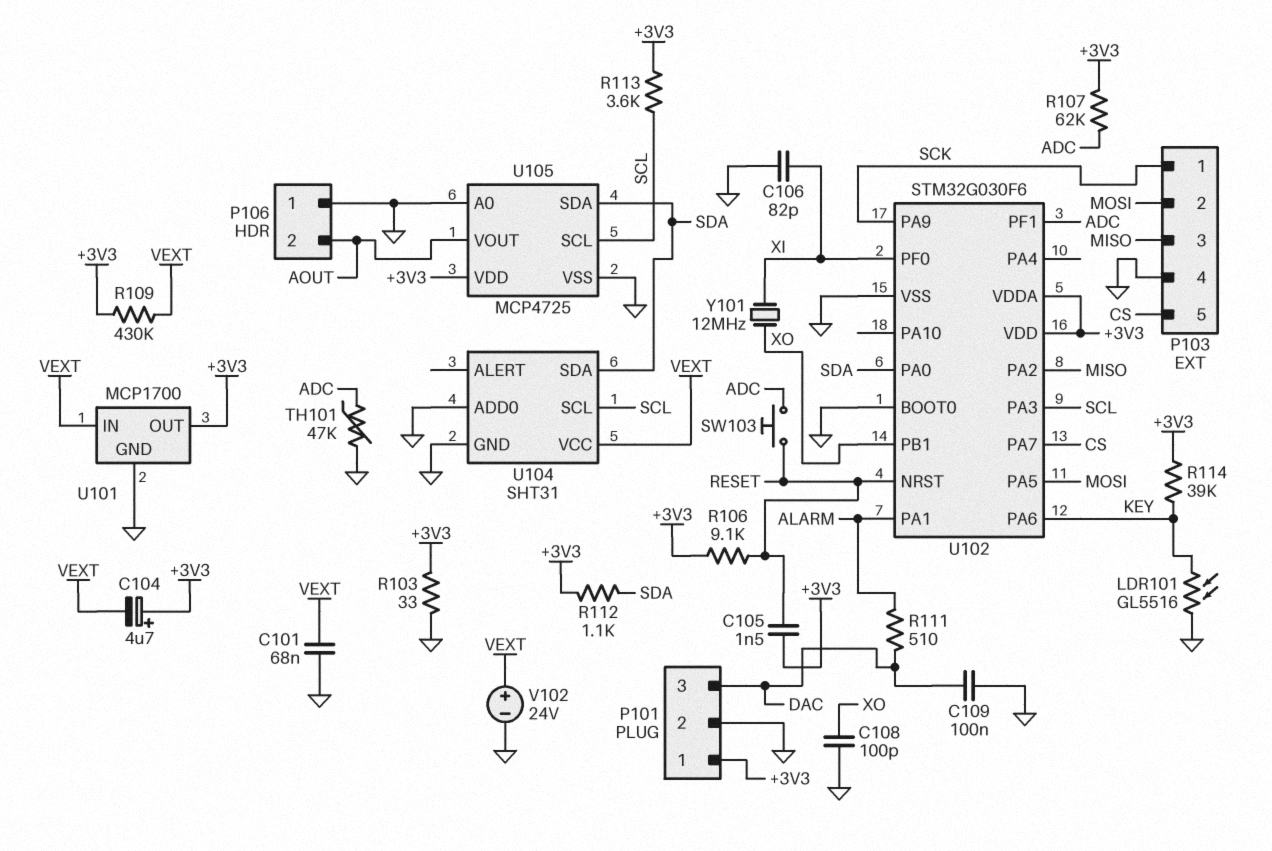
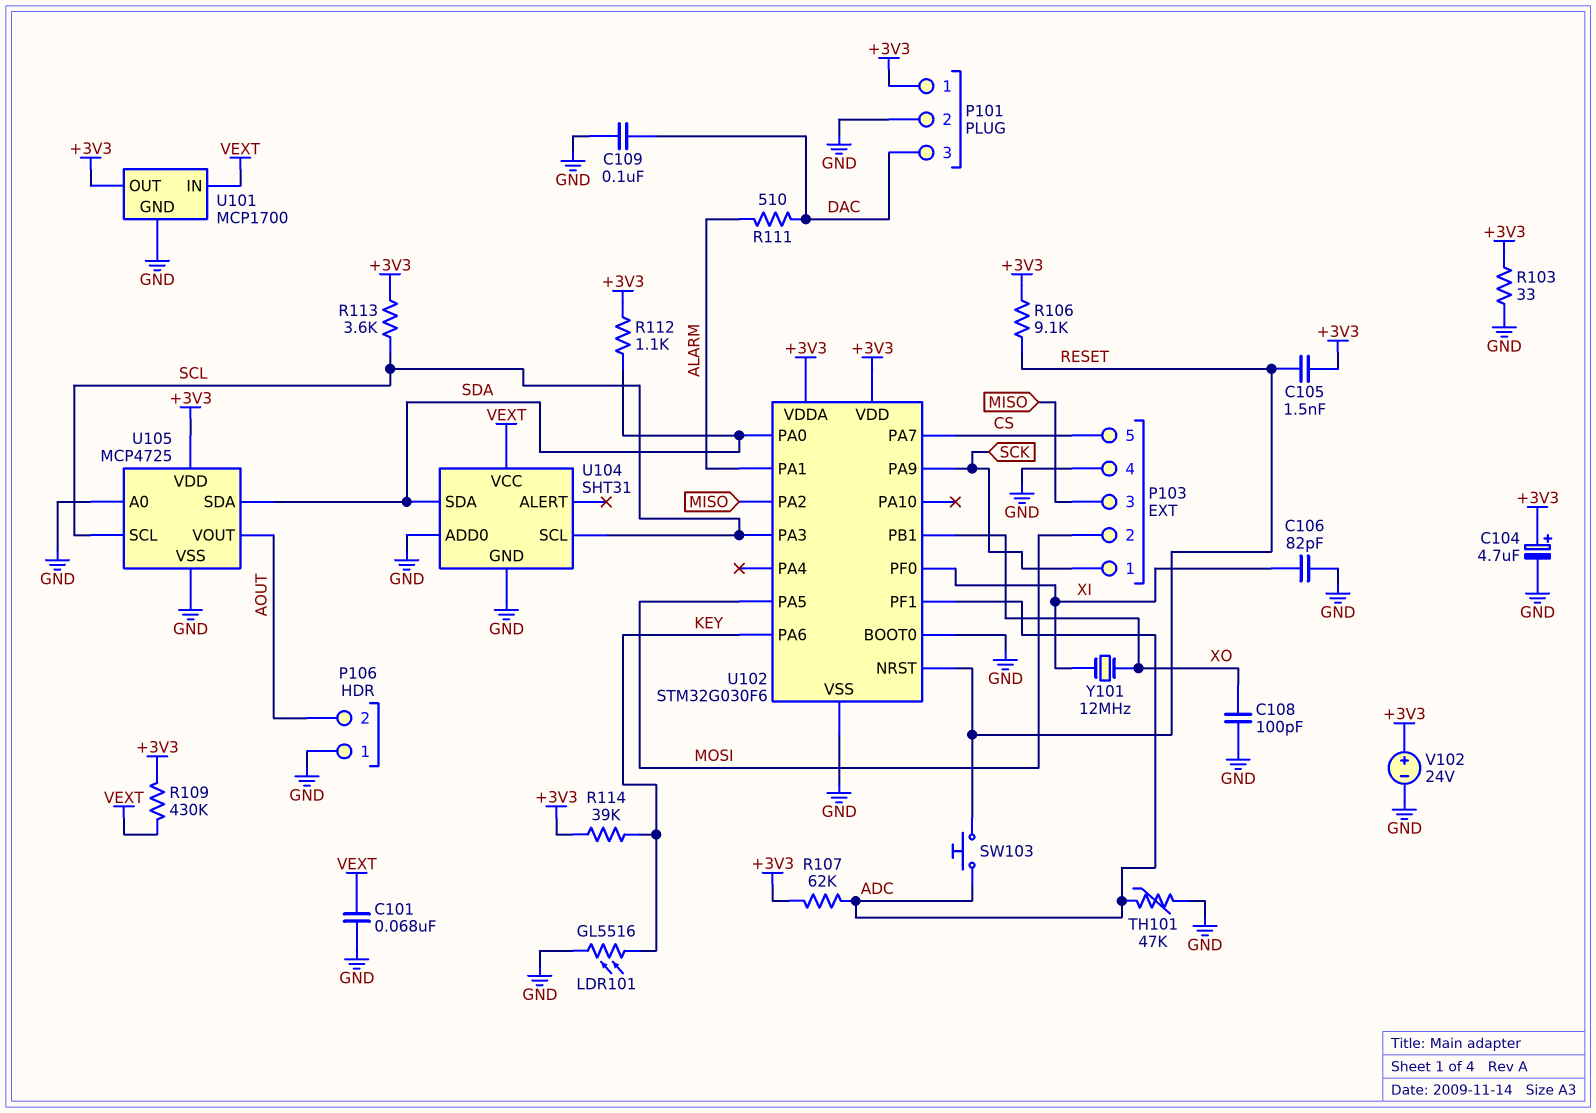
C104: 4.7uF (plus +3V3, minus VEXT) -> 4.7uF (plus +3V3, minus GND)
V102: 24V (plus VEXT, minus GND) -> 24V (plus +3V3, minus GND)

